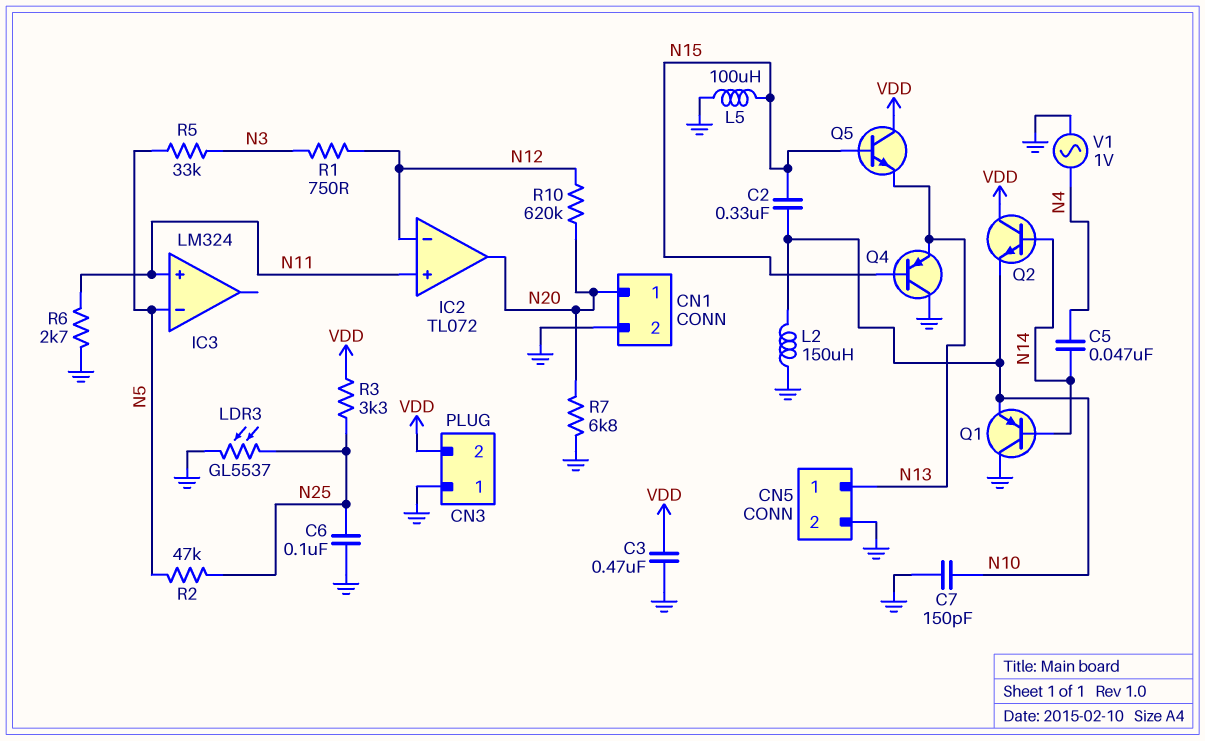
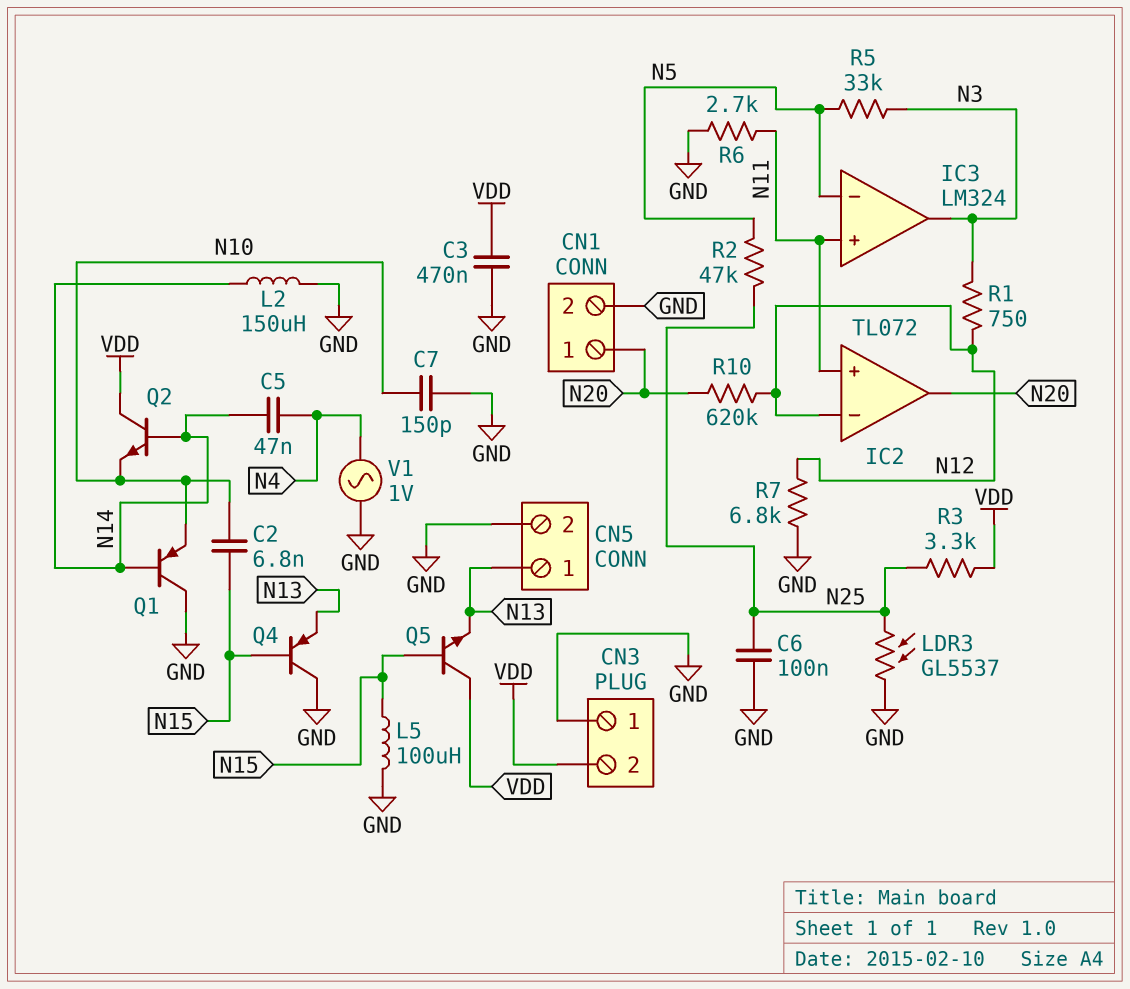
C2: 330nF (N10, N15) -> 6.8nF (N10, N15)
IC3 pin out: none -> N3
L2: 150uH (GND, N10) -> 150uH (GND, N14)
R7: 6.8k (GND, N20) -> 6.8k (GND, N12)

